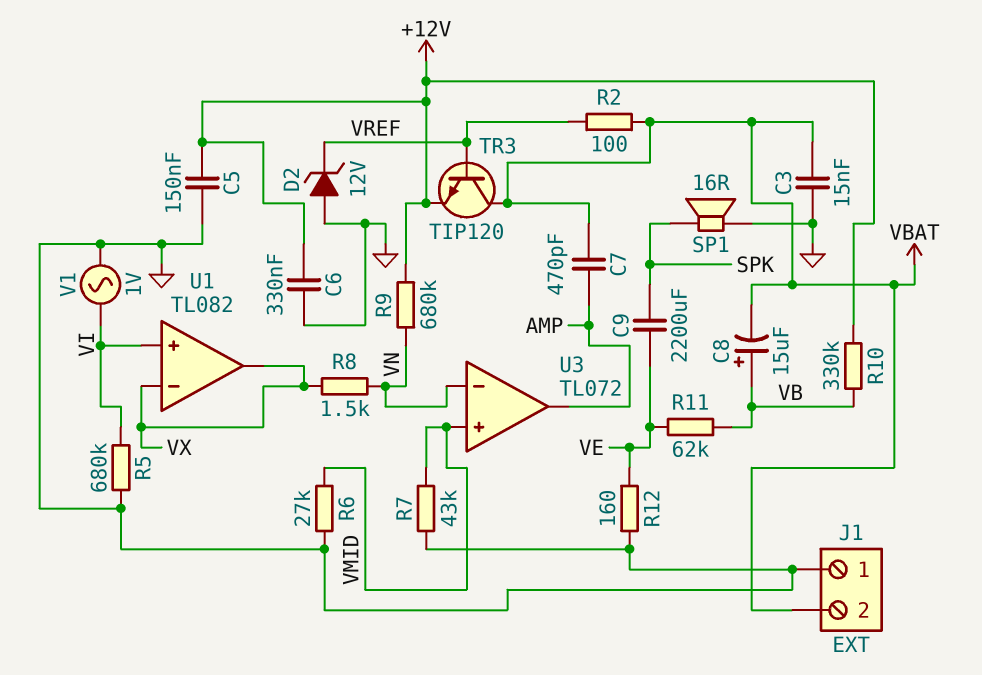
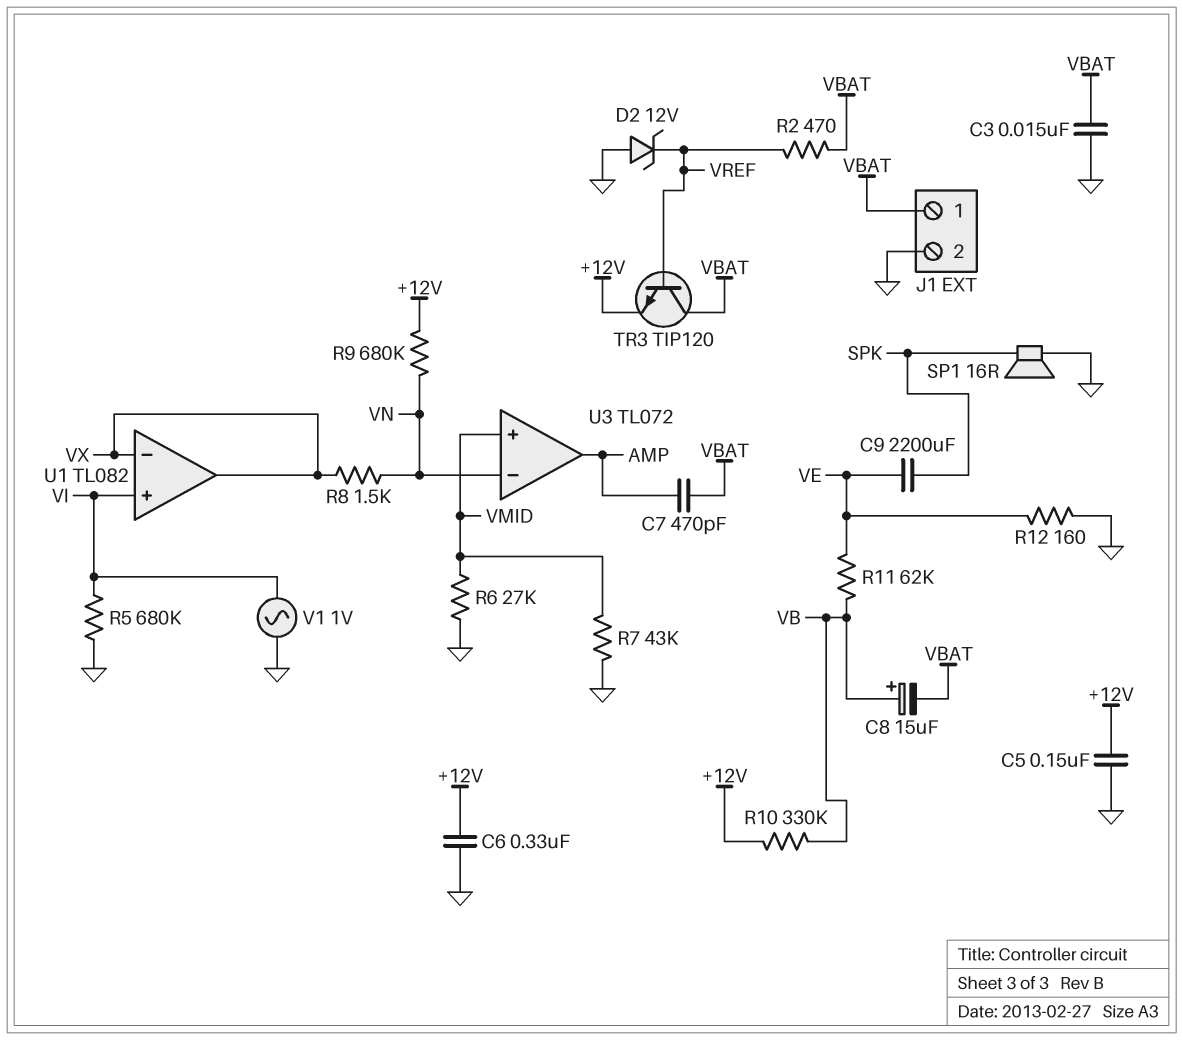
J1 pin 1: GND -> VBAT
J1 pin 2: VBAT -> GND
R2: 100 (VBAT, VREF) -> 470 (VBAT, VREF)

